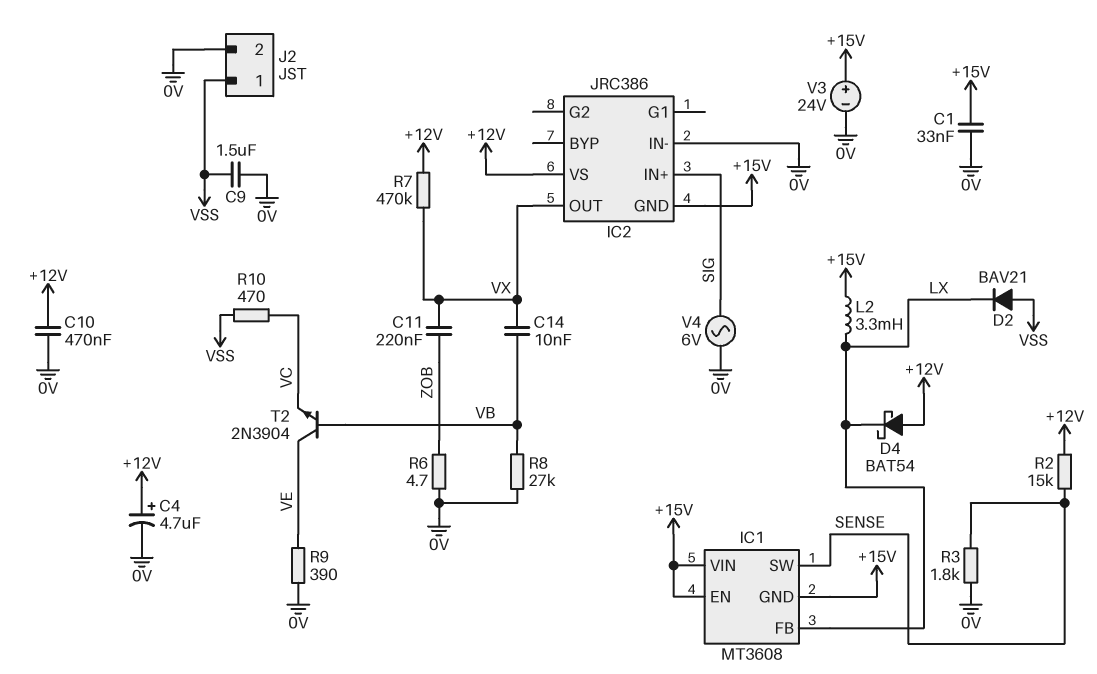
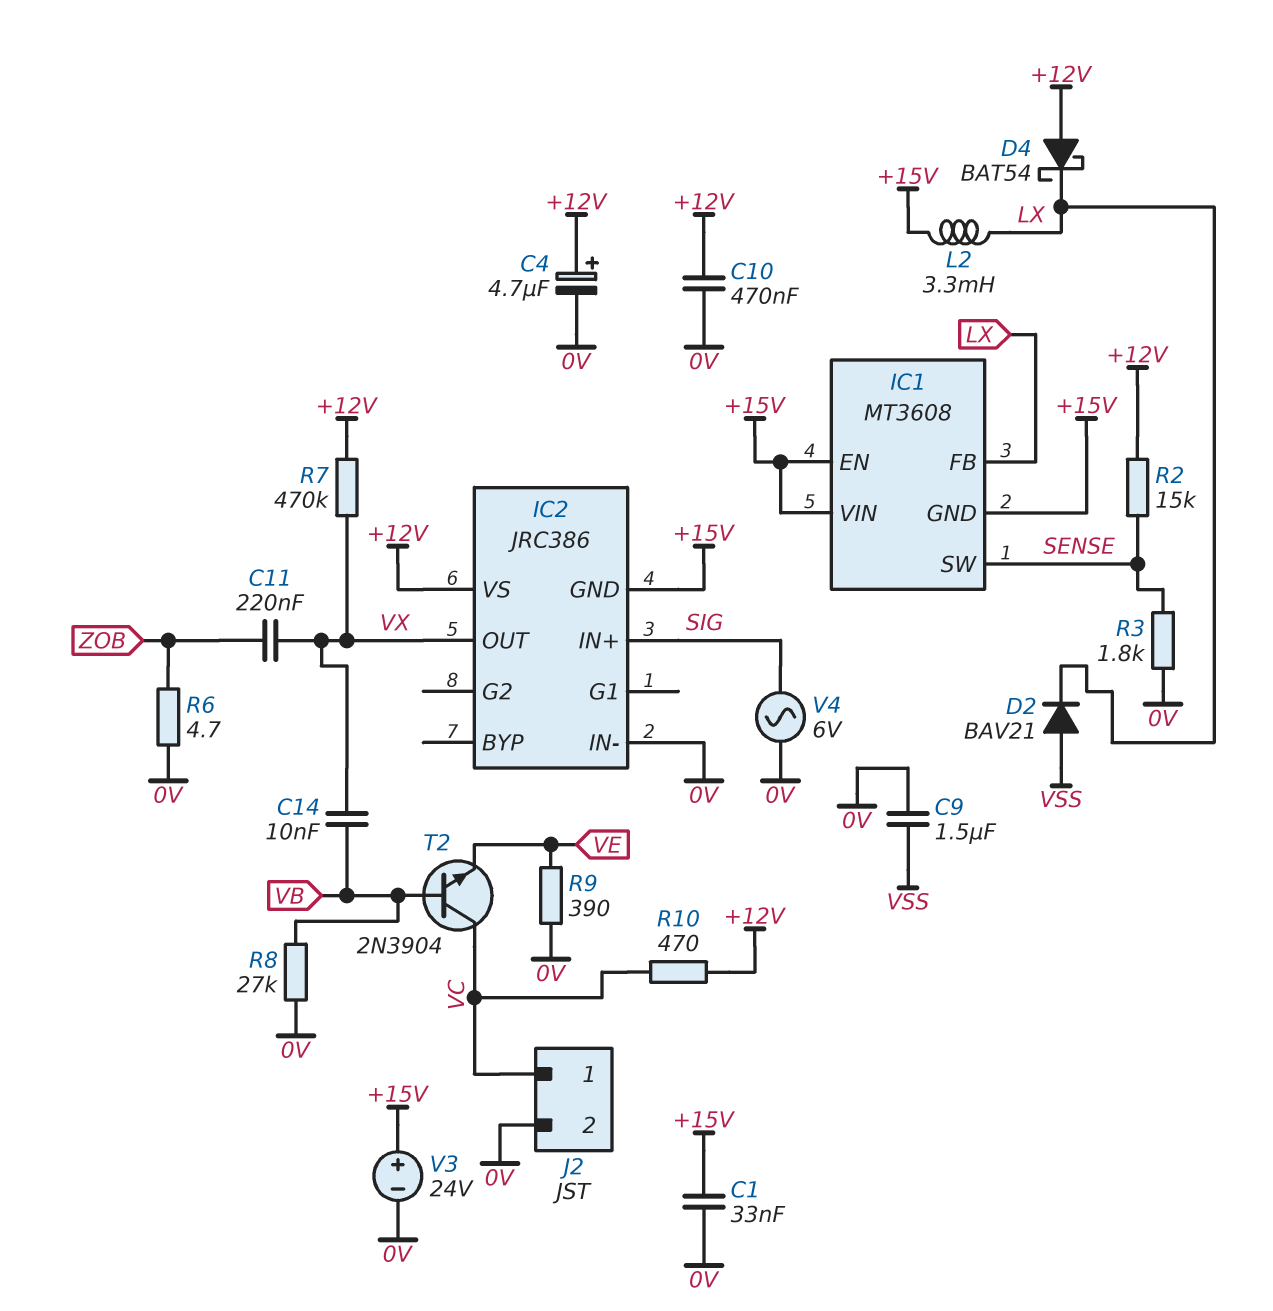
J2 pin 1: VSS -> VC
R10: 470 (VC, VSS) -> 470 (+12V, VC)
T2: NPN 2N3904 (B VB, C VE, E VC) -> NPN 2N3904 (B VB, C VC, E VE)

